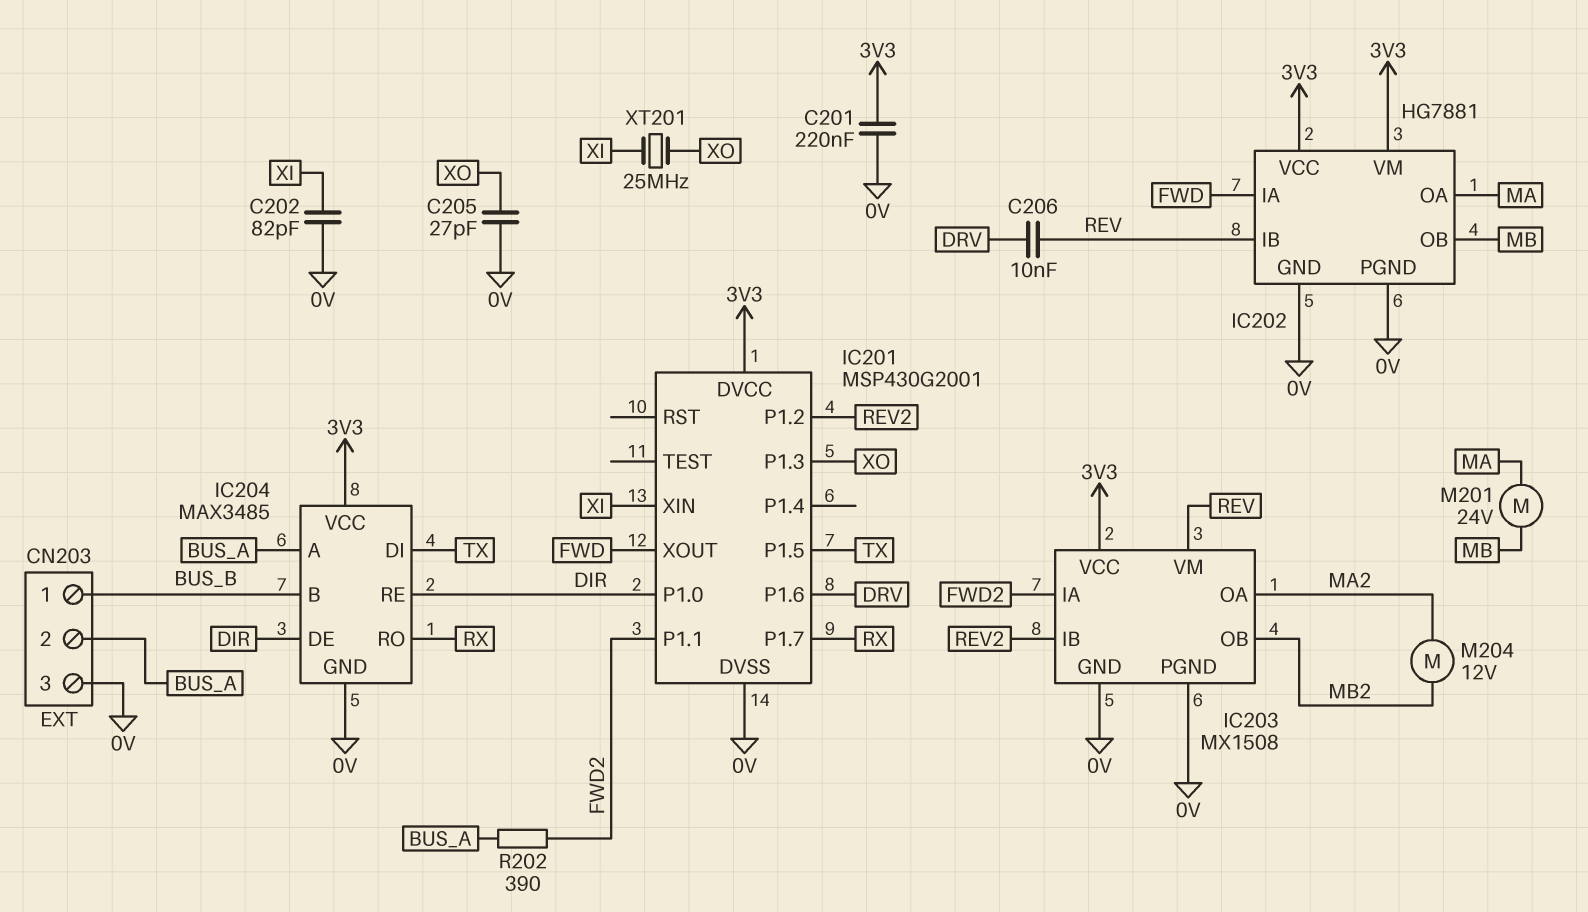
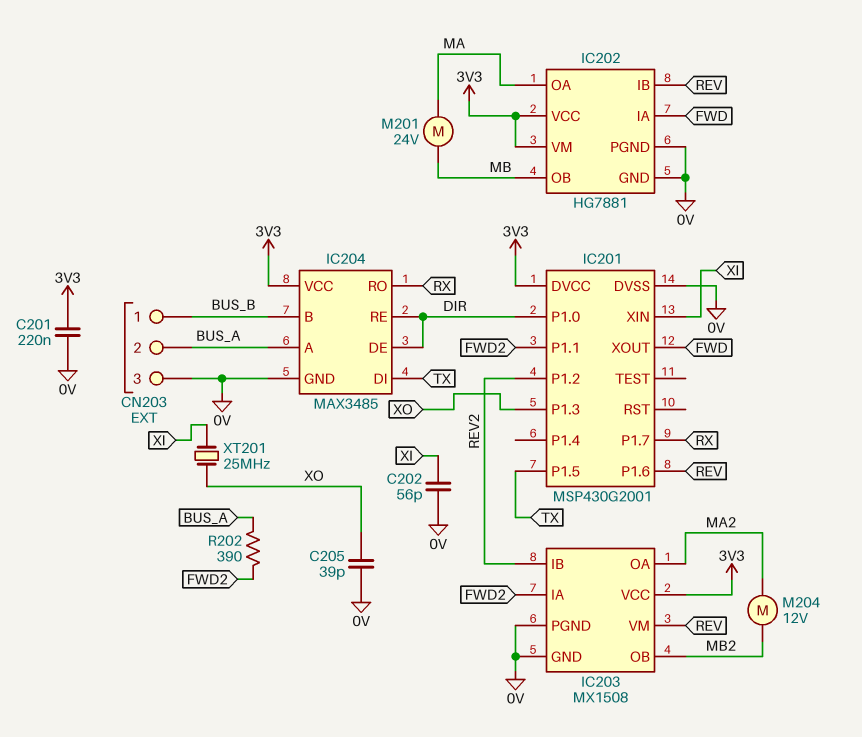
C202: 82pF (0V, XI) -> 56pF (0V, XI)
C205: 27pF (0V, XO) -> 39pF (0V, XO)
C206: 10nF (DRV, REV) -> none
IC201 pin P1.6: DRV -> REV

